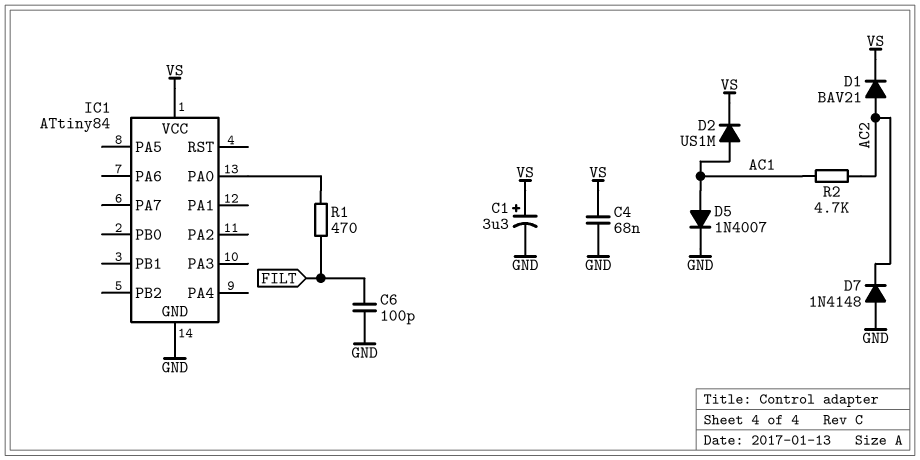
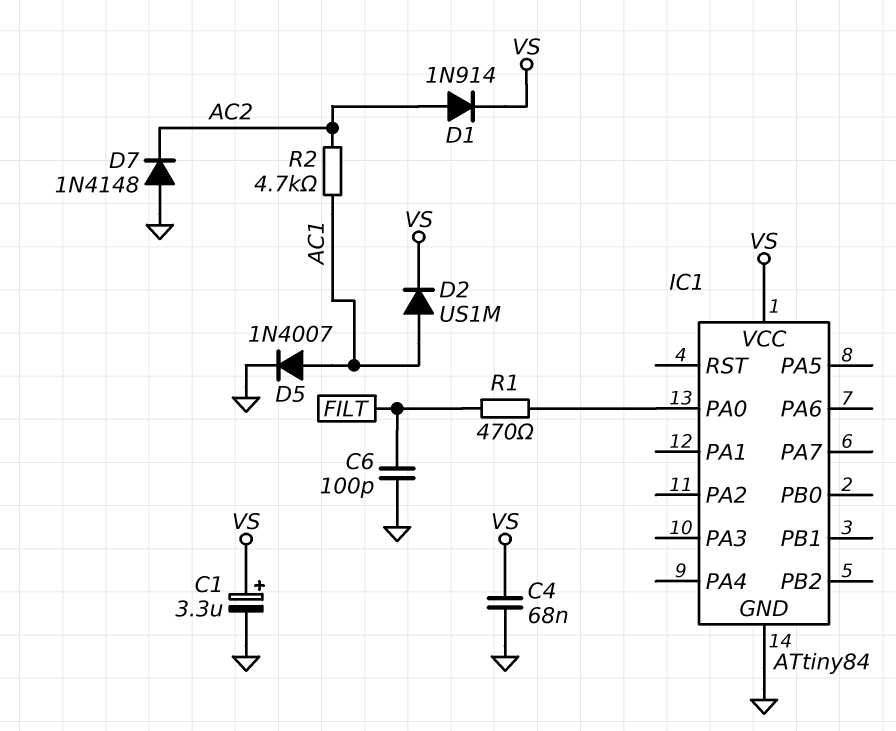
D1: diode BAV21 (A AC2, K VS) -> diode 1N914 (A AC2, K VS)

